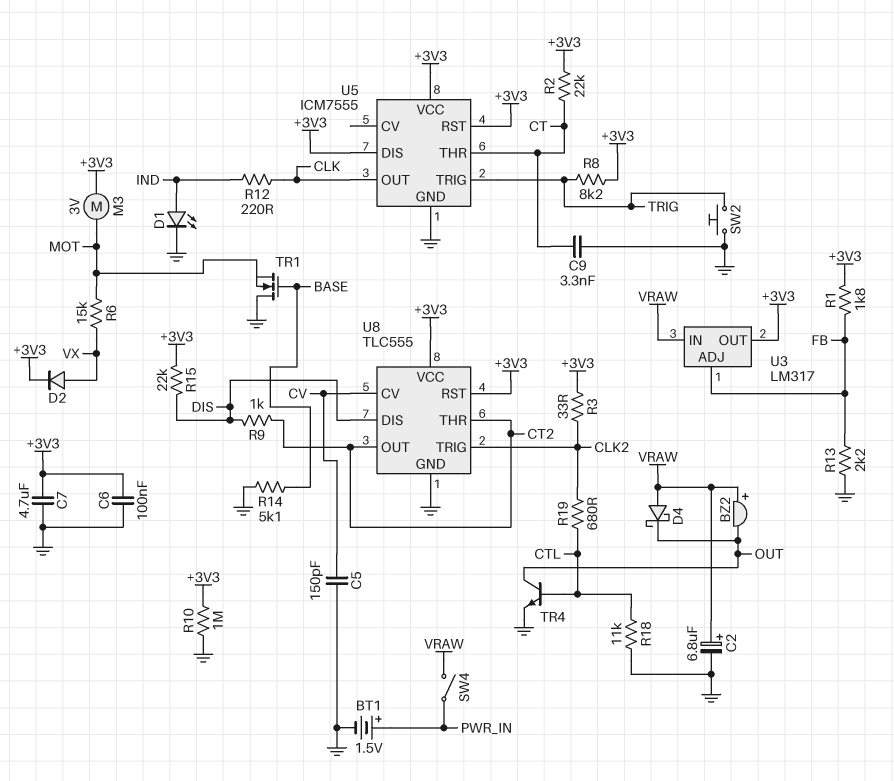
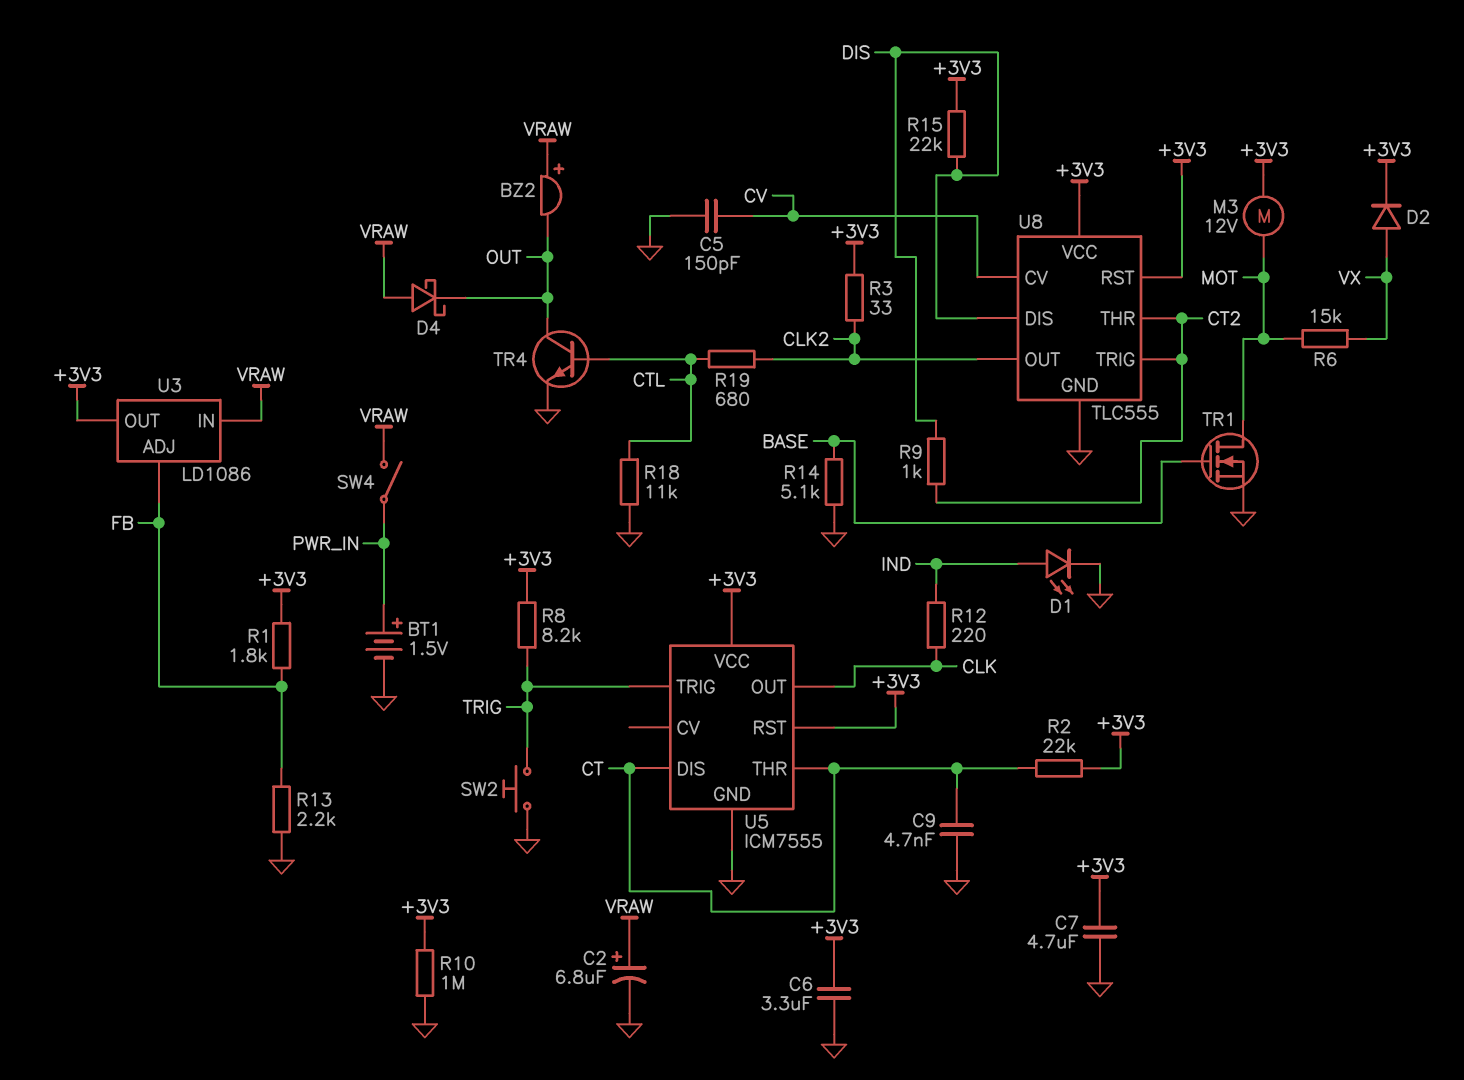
C6: 100nF (+3V3, GND) -> 3.3uF (+3V3, GND)
C9: 3.3nF (CT, GND) -> 4.7nF (CT, GND)
M3: motor 3V (+3V3, MOT) -> motor 12V (+3V3, MOT)
TR1: NMOS (G BASE, D GND, S MOT) -> NMOS (G BASE, D MOT, S GND)
U3: LM317 -> LD1086
U5 pin DIS: +3V3 -> CT
U8 pin OUT: CT2 -> CLK2
U8 pin TRIG: CLK2 -> CT2

